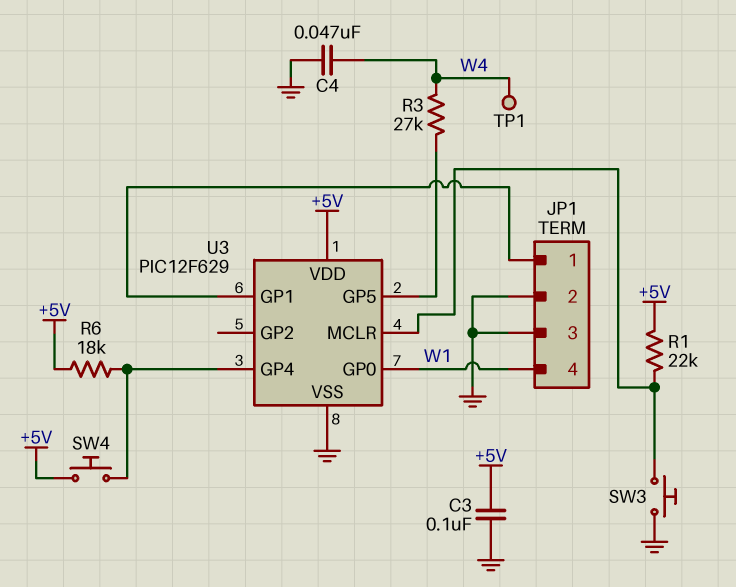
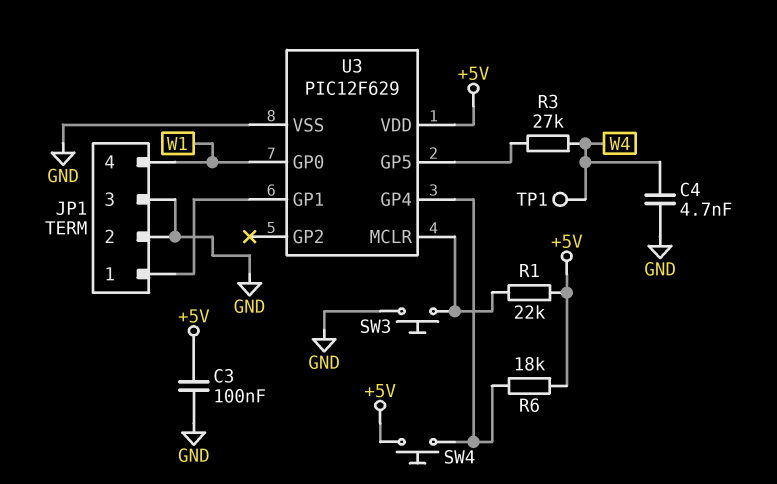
C4: 47nF (GND, W4) -> 4.7nF (GND, W4)

